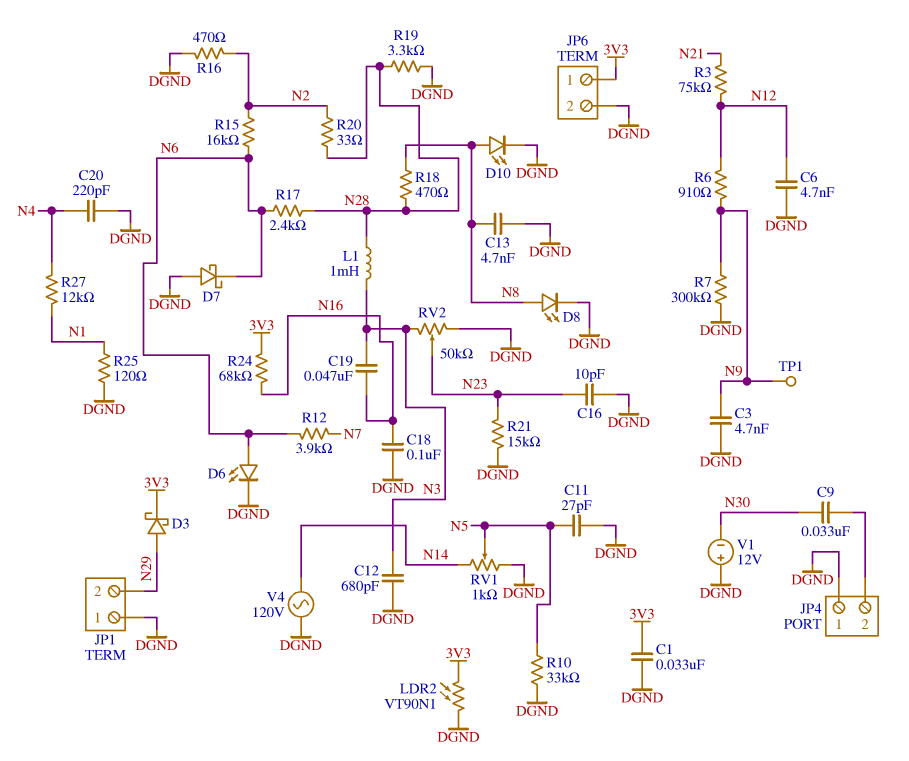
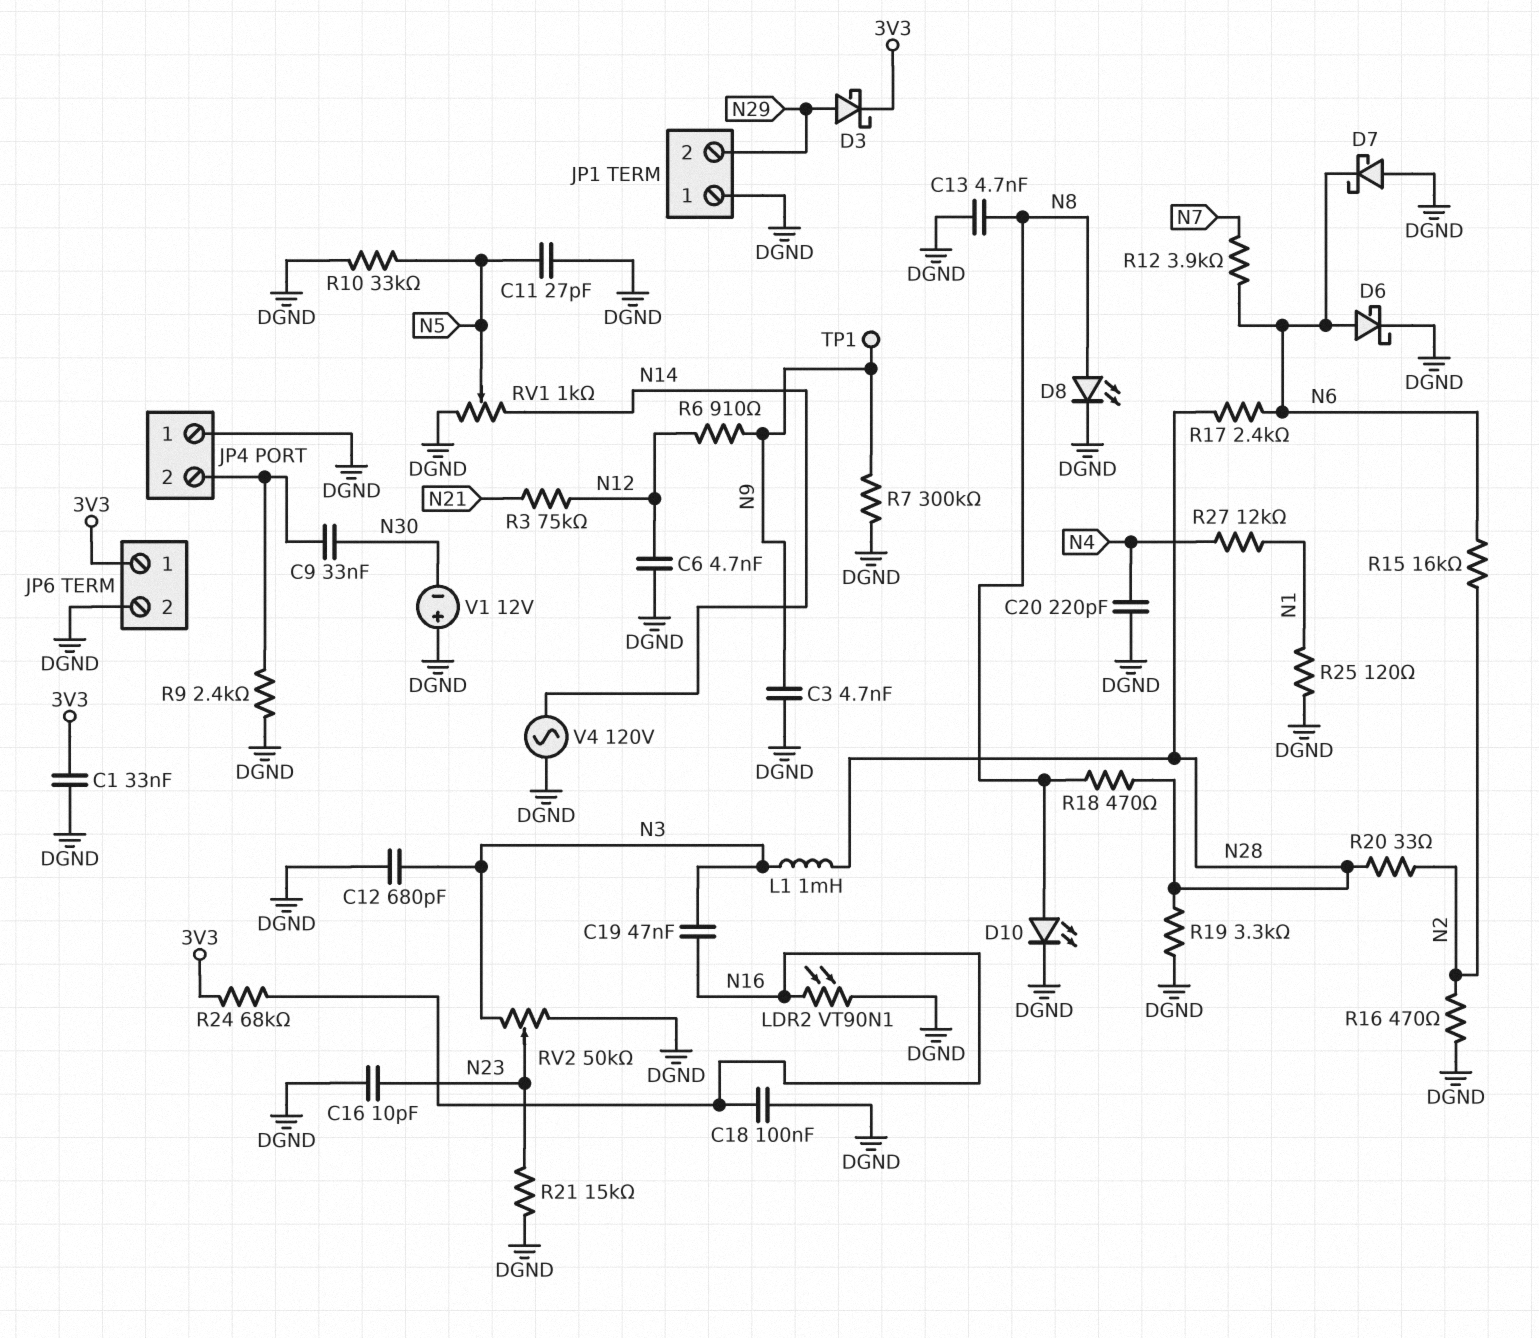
D6: LED (A N6, K DGND) -> schottky (A N6, K DGND)
LDR2: VT90N1 (3V3, DGND) -> VT90N1 (DGND, N16)
R9: none -> 2.4k (DGND, JP4/2)

